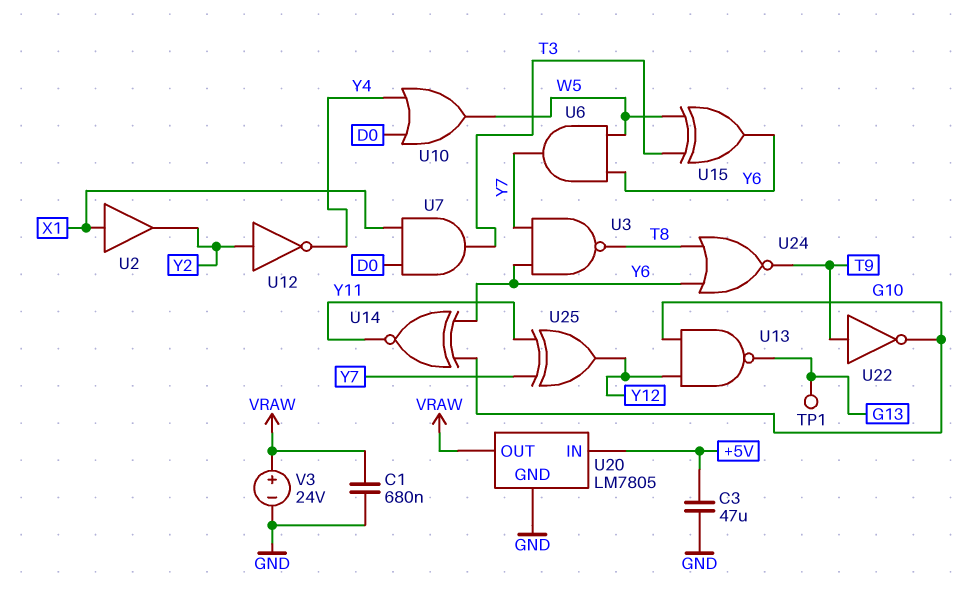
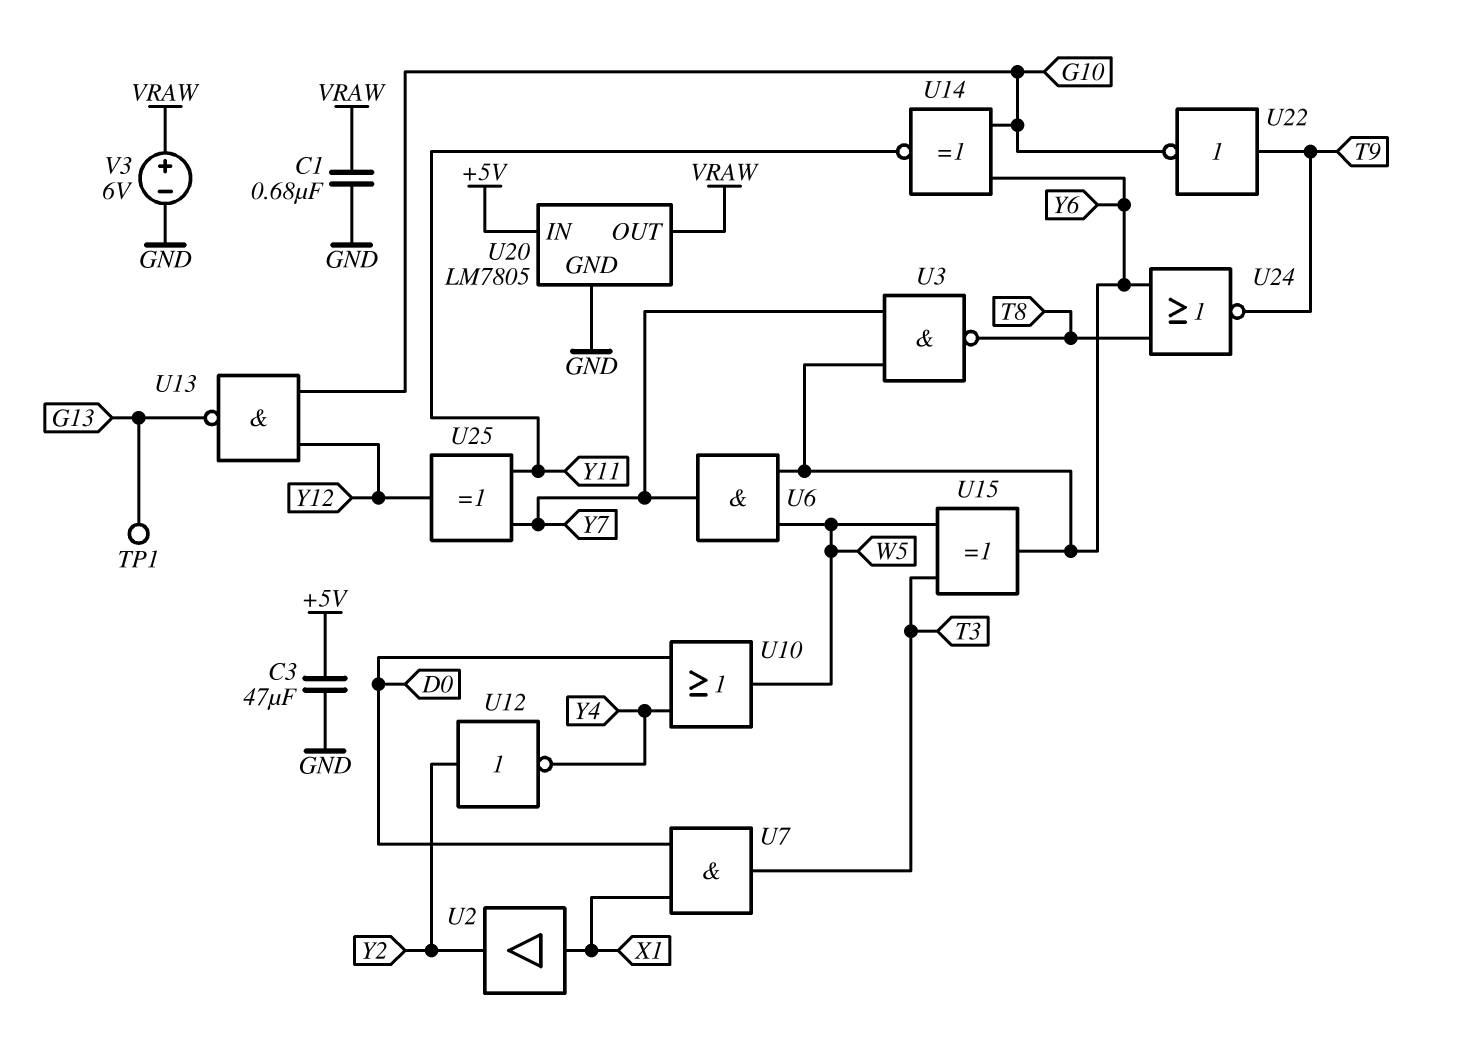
V3: 24V (plus VRAW, minus GND) -> 6V (plus VRAW, minus GND)

